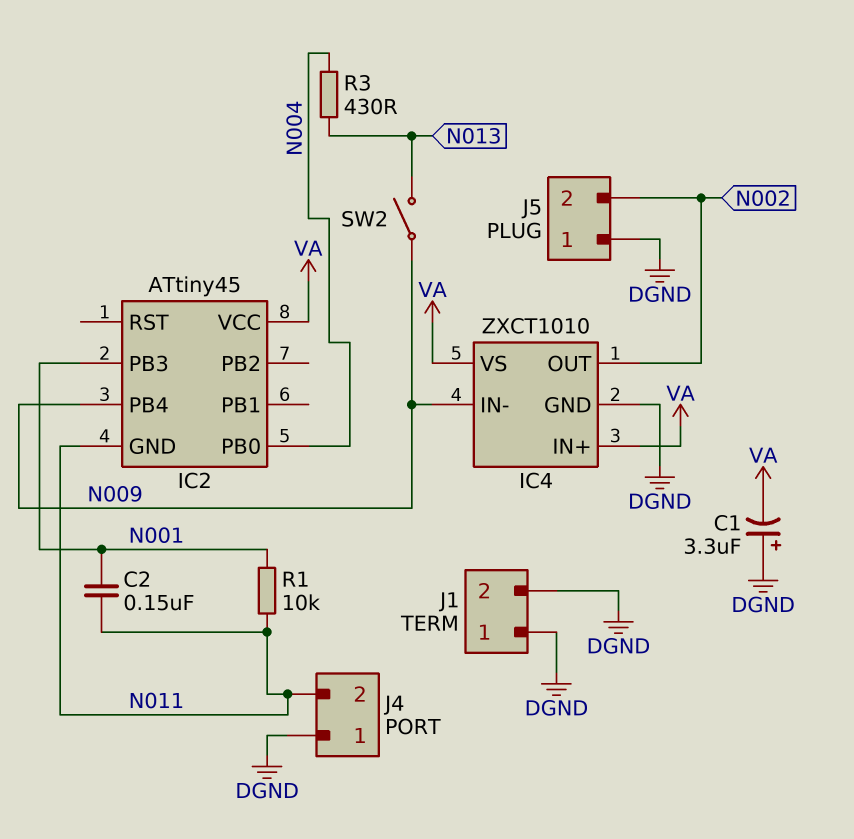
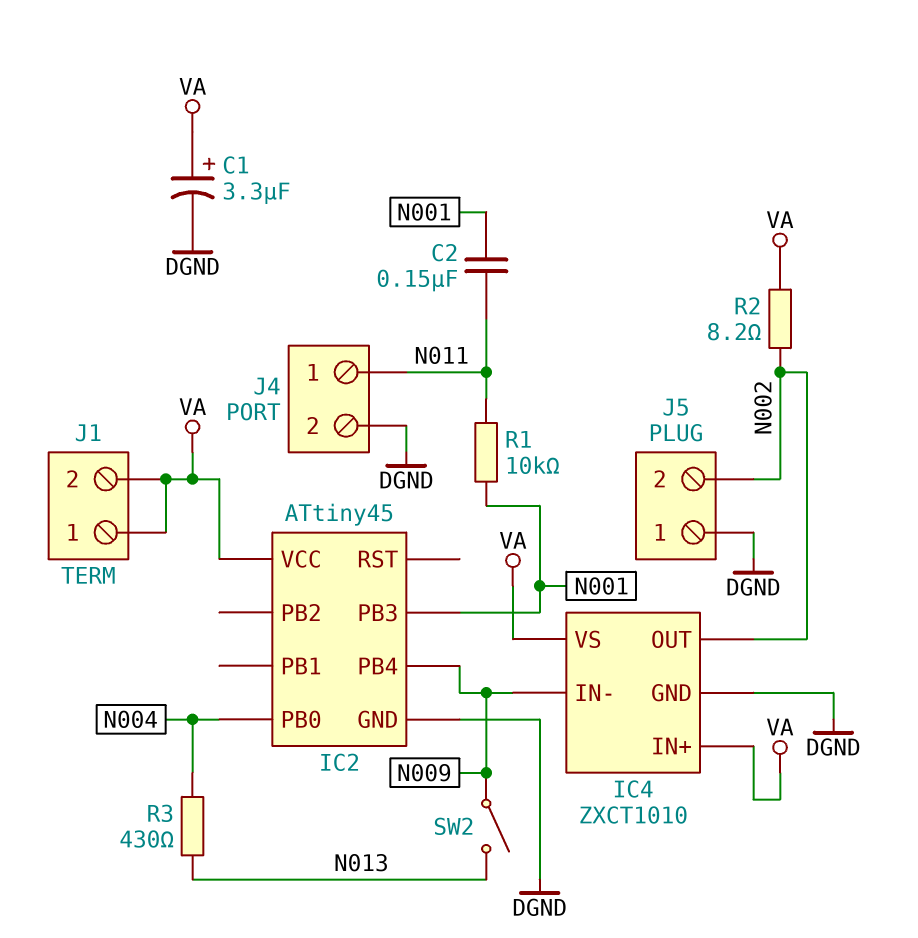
C1: 3.3uF (plus DGND, minus VA) -> 3.3uF (plus VA, minus DGND)
IC2 pin GND: N011 -> DGND
J1 pin 1: DGND -> VA
J1 pin 2: DGND -> VA
J4 pin 1: DGND -> N011
J4 pin 2: N011 -> DGND
R2: none -> 8.2 (N002, VA)

